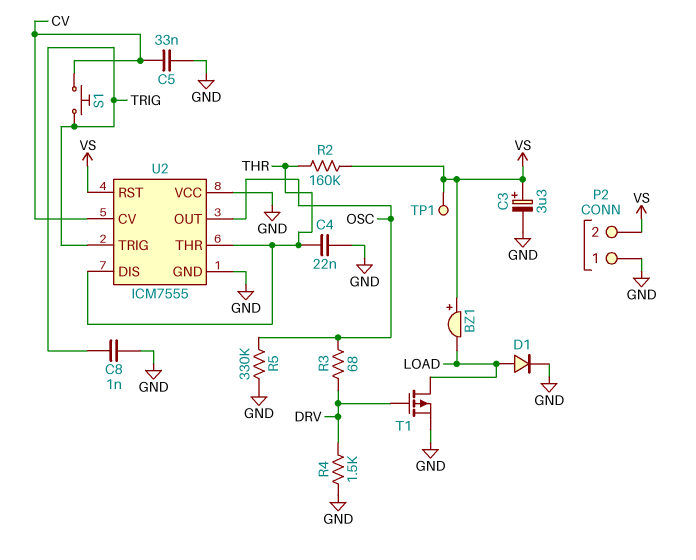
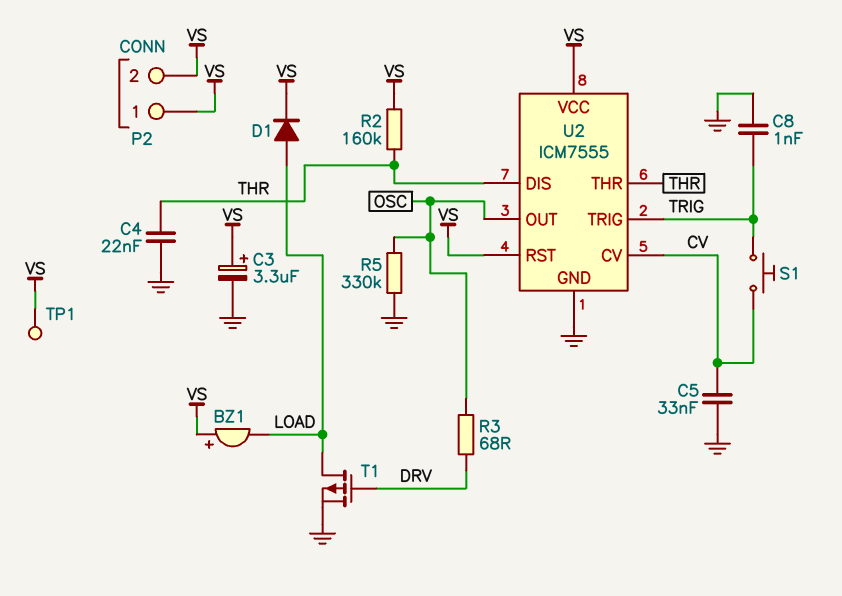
D1: diode (A LOAD, K GND) -> diode (A LOAD, K VS)
P2 pin 1: GND -> VS
R4: 1.5k (DRV, GND) -> none
U2 pin VCC: GND -> VS

